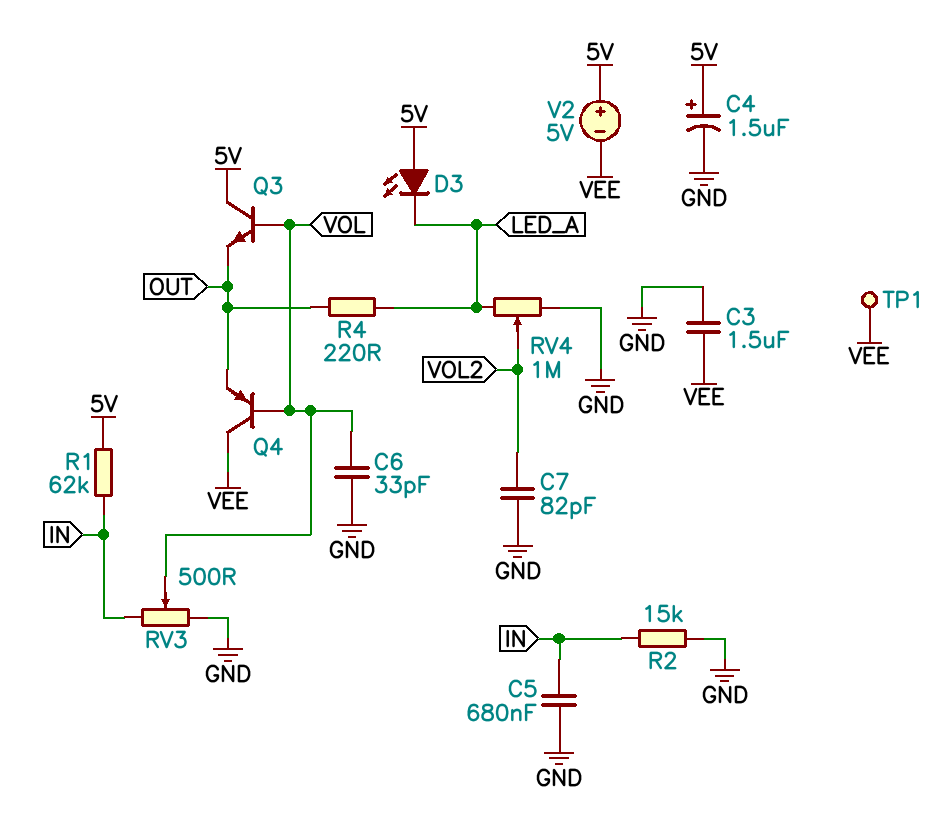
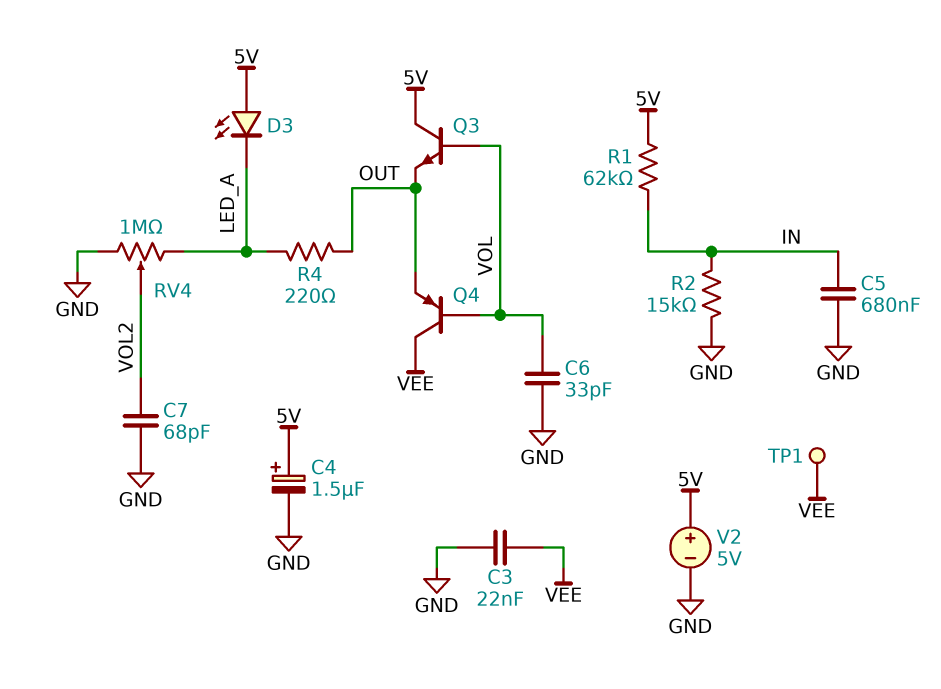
C3: 1.5uF (GND, VEE) -> 22nF (GND, VEE)
C7: 82pF (GND, VOL2) -> 68pF (GND, VOL2)
RV3: 500 (GND, IN, wiper VOL) -> none
V2: 5V (plus 5V, minus VEE) -> 5V (plus 5V, minus GND)

